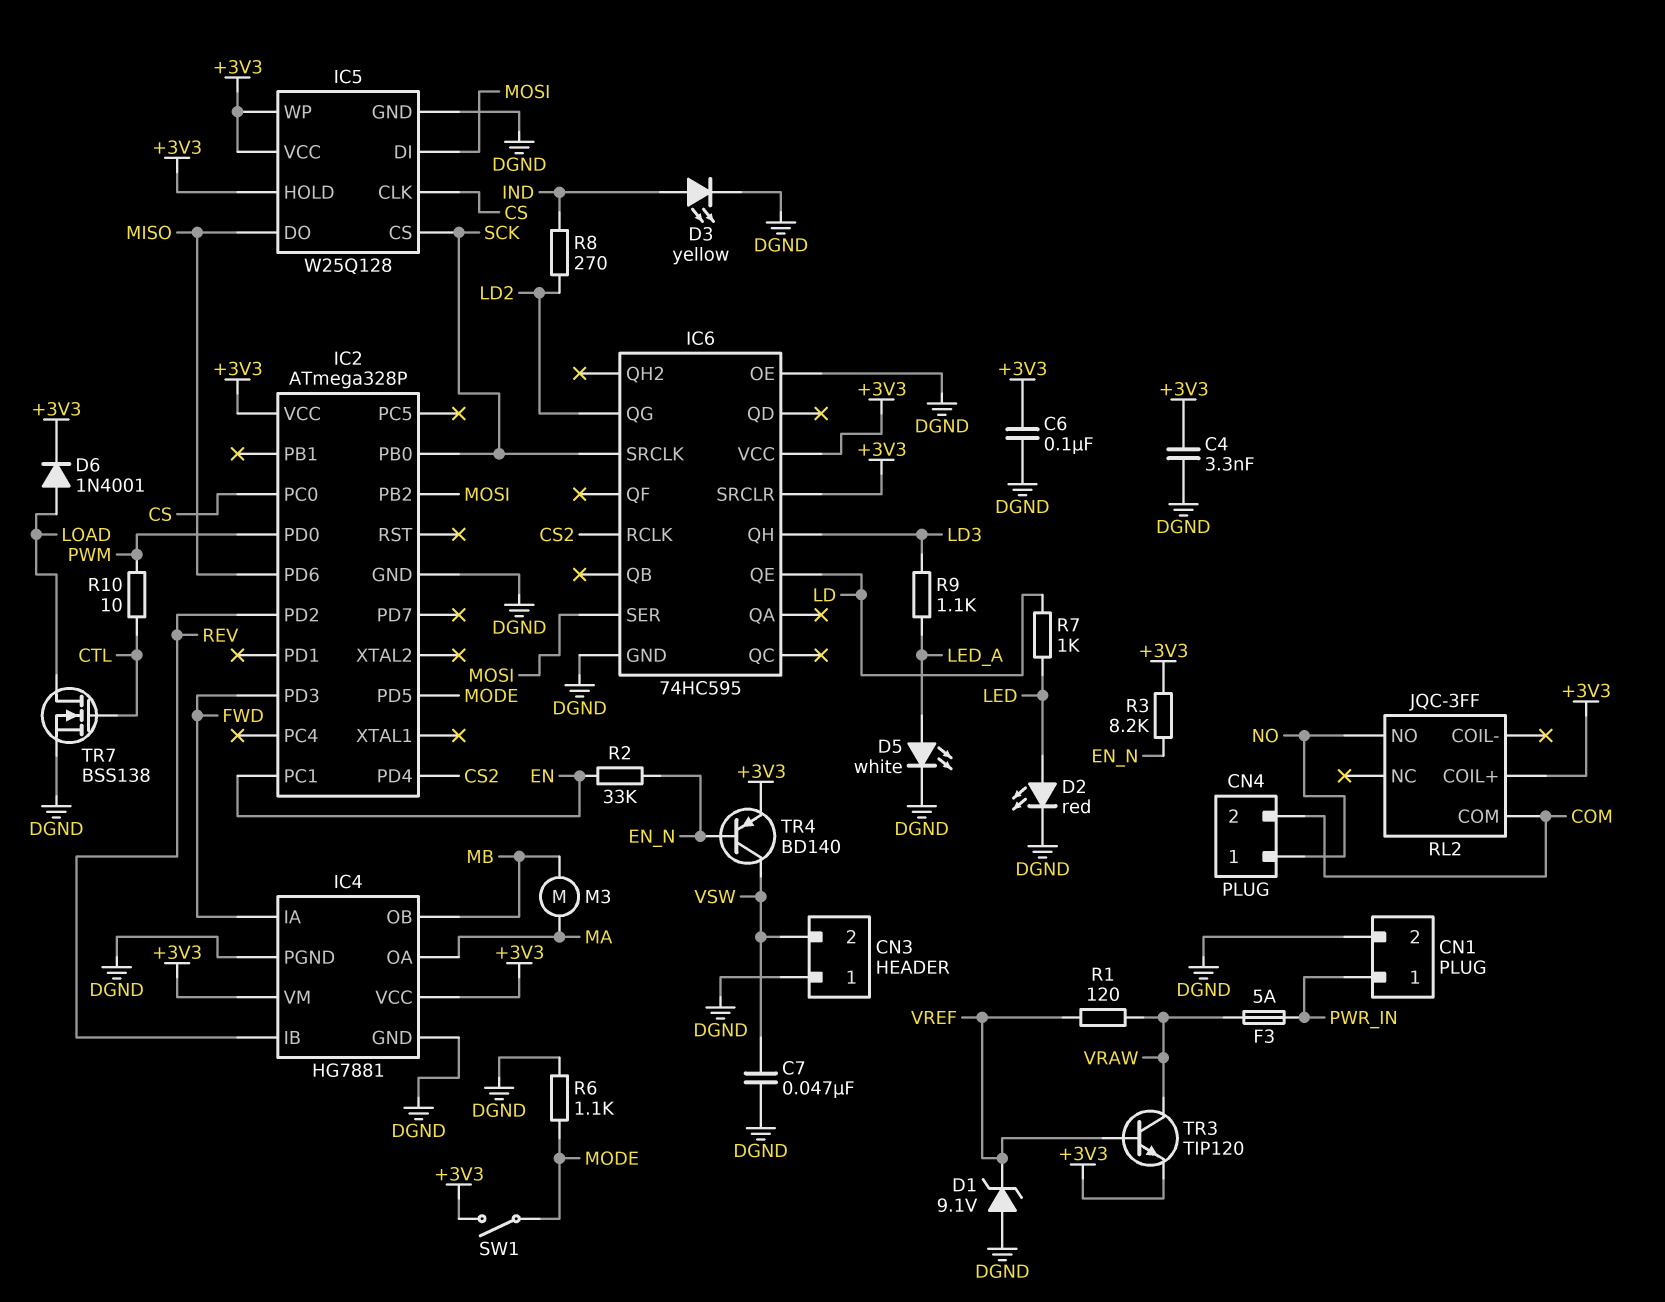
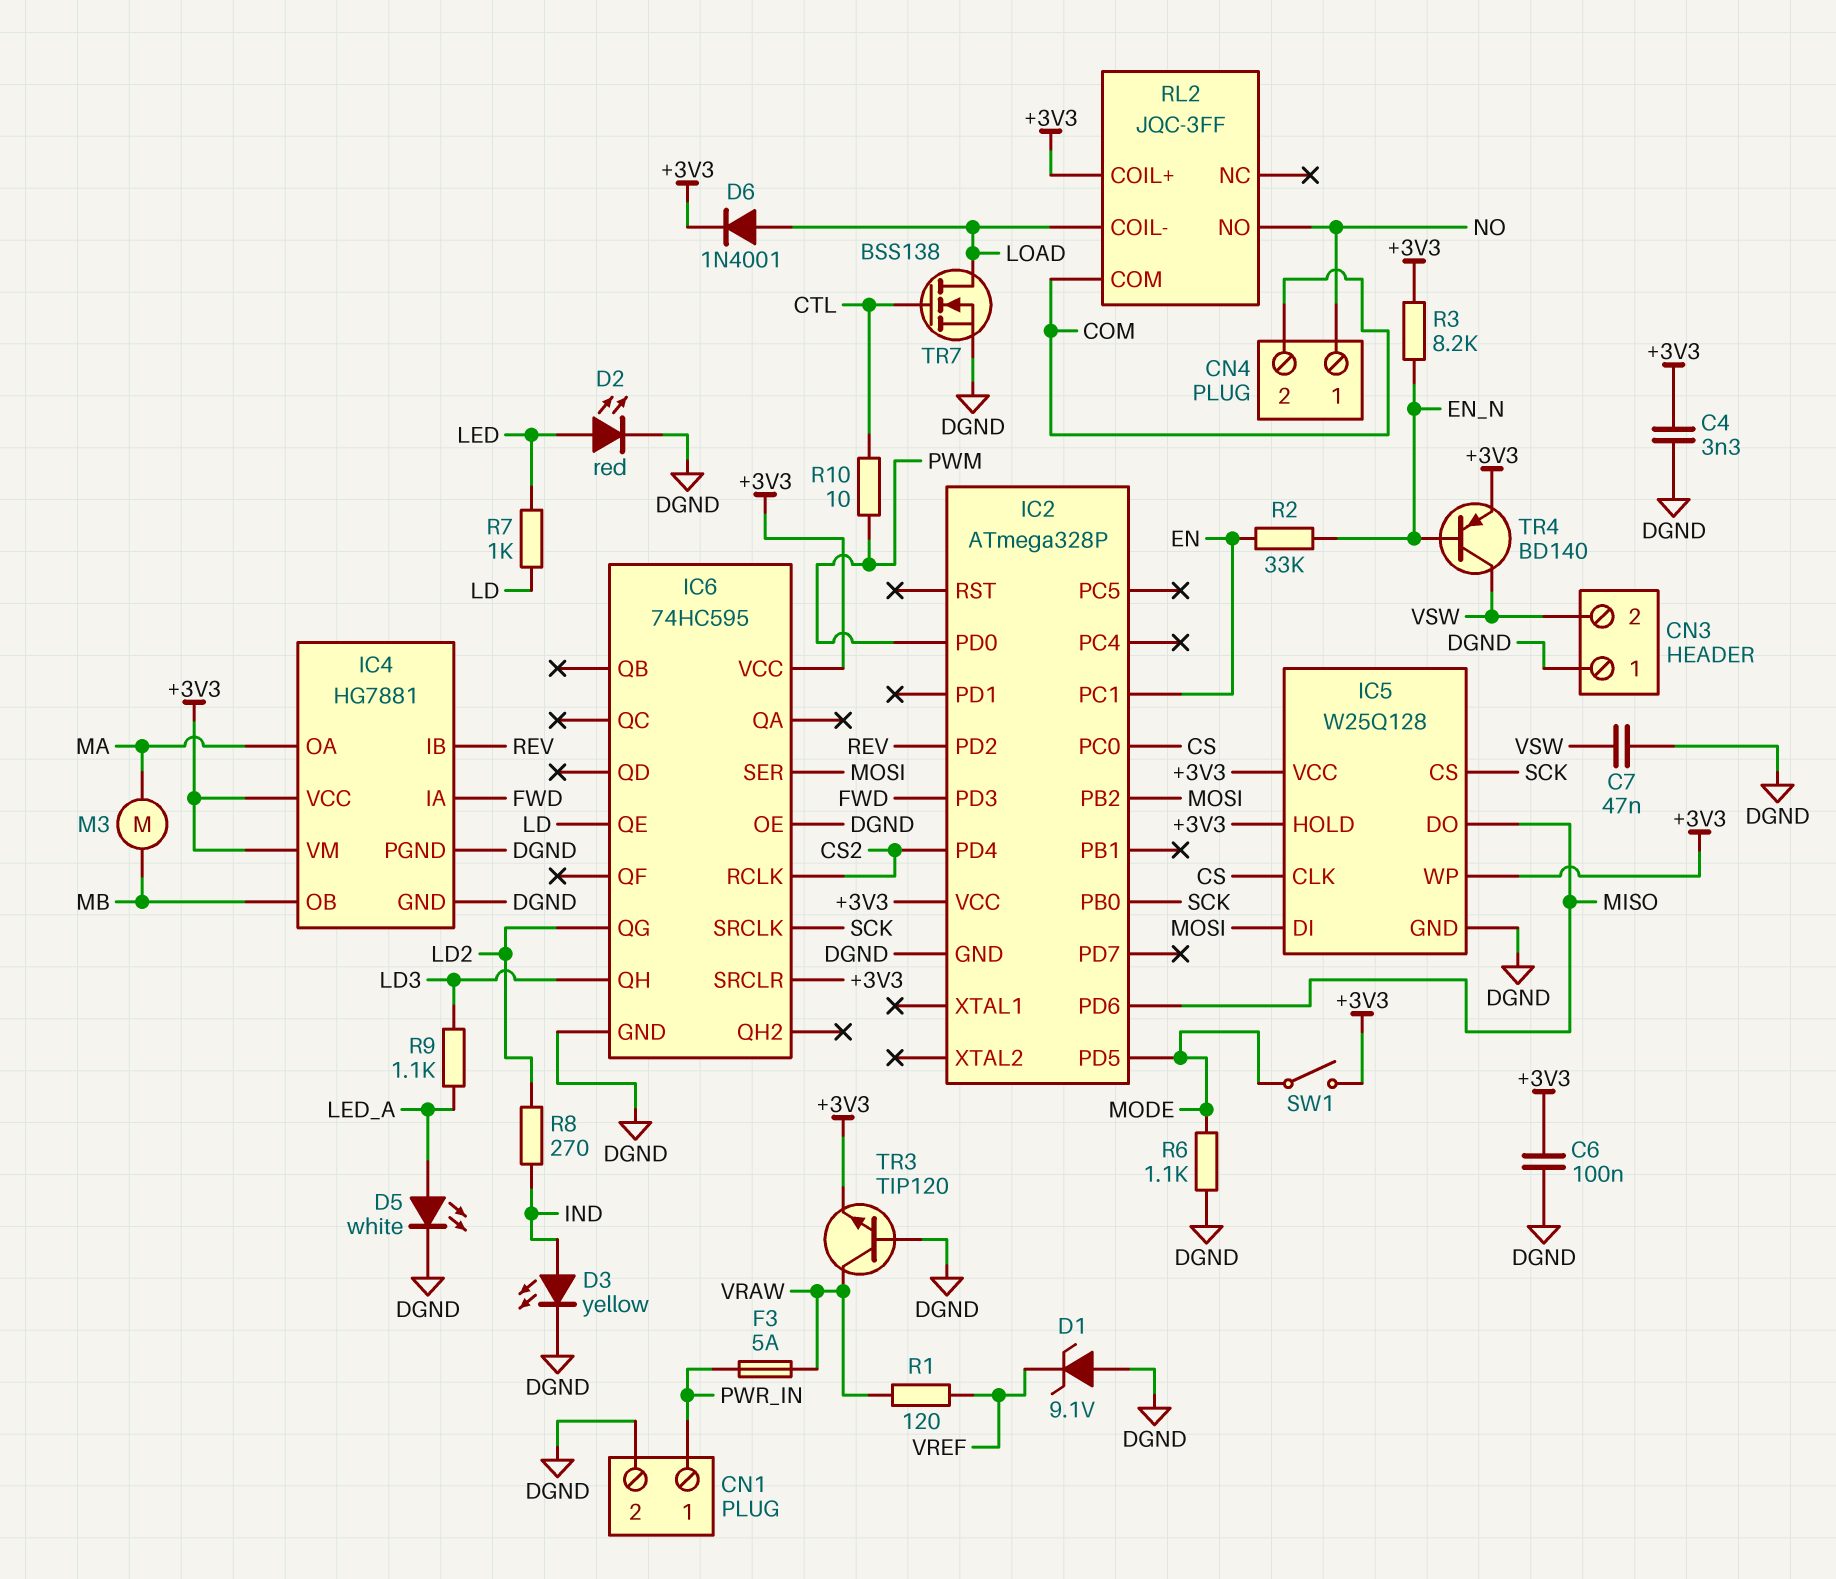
RL2 pin COIL-: none -> LOAD
TR3: NPN TIP120 (B VREF, C VRAW, E +3V3) -> NPN TIP120 (B DGND, C VRAW, E +3V3)

